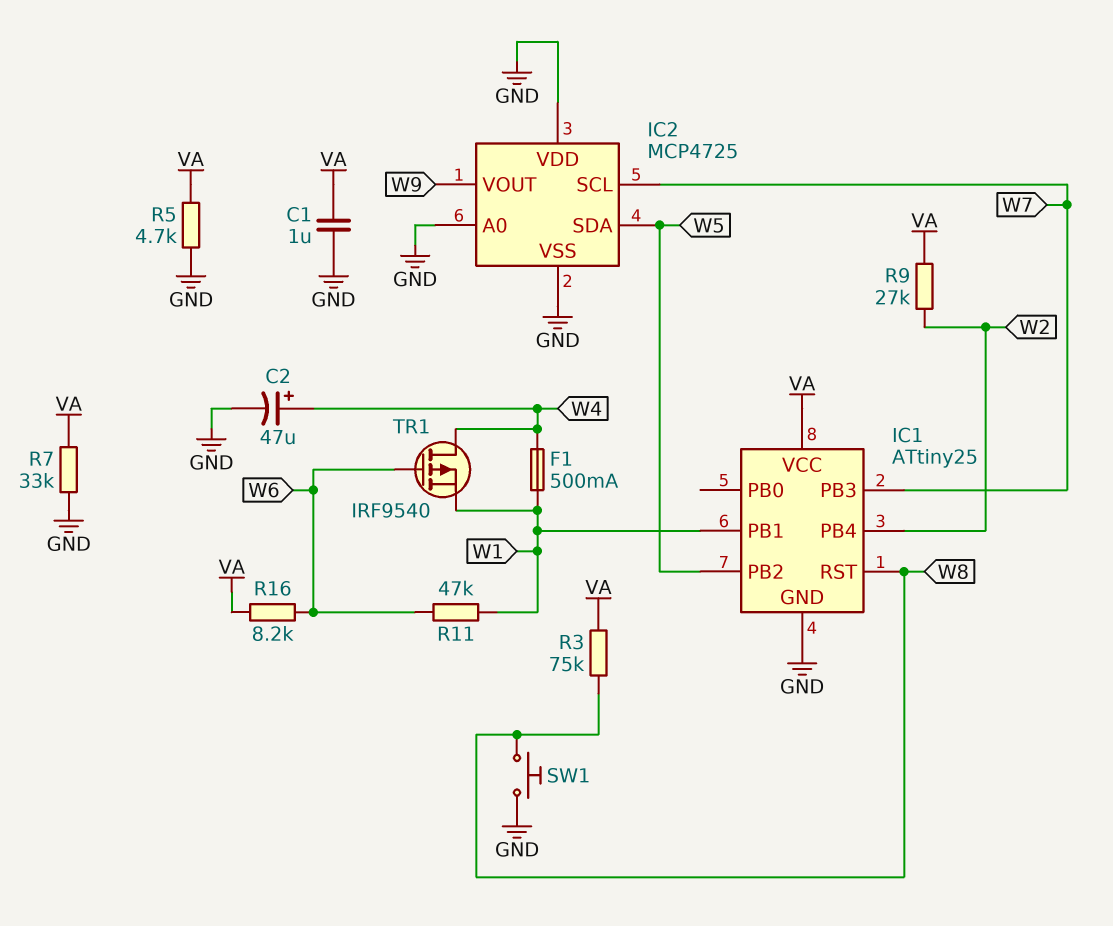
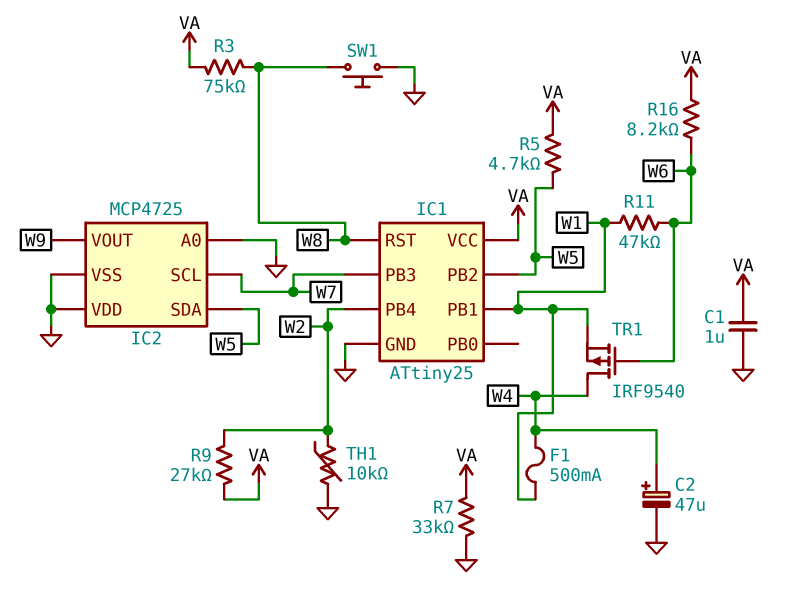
R5: 4.7k (GND, VA) -> 4.7k (VA, W5)
TH1: none -> 10k (GND, W2)

